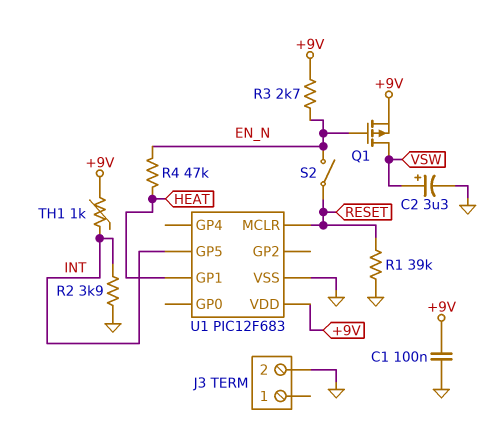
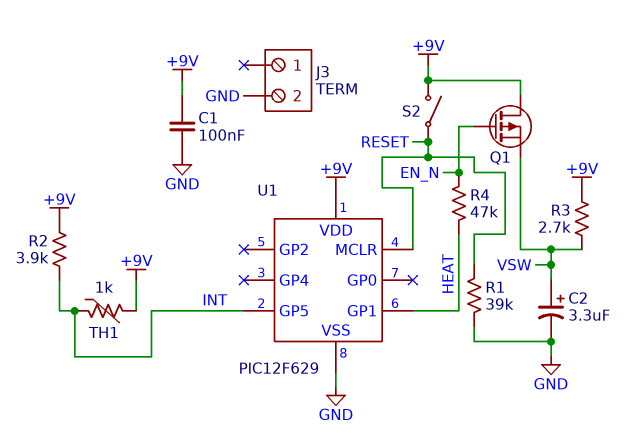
Q1: PMOS (G EN_N, D VSW, S +9V) -> PMOS (G EN_N, D +9V, S VSW)
R2: 3.9k (GND, INT) -> 3.9k (+9V, INT)
R3: 2.7k (+9V, EN_N) -> 2.7k (+9V, VSW)
S2: switch (EN_N, RESET) -> switch (+9V, RESET)
U1: PIC12F683 -> PIC12F629

